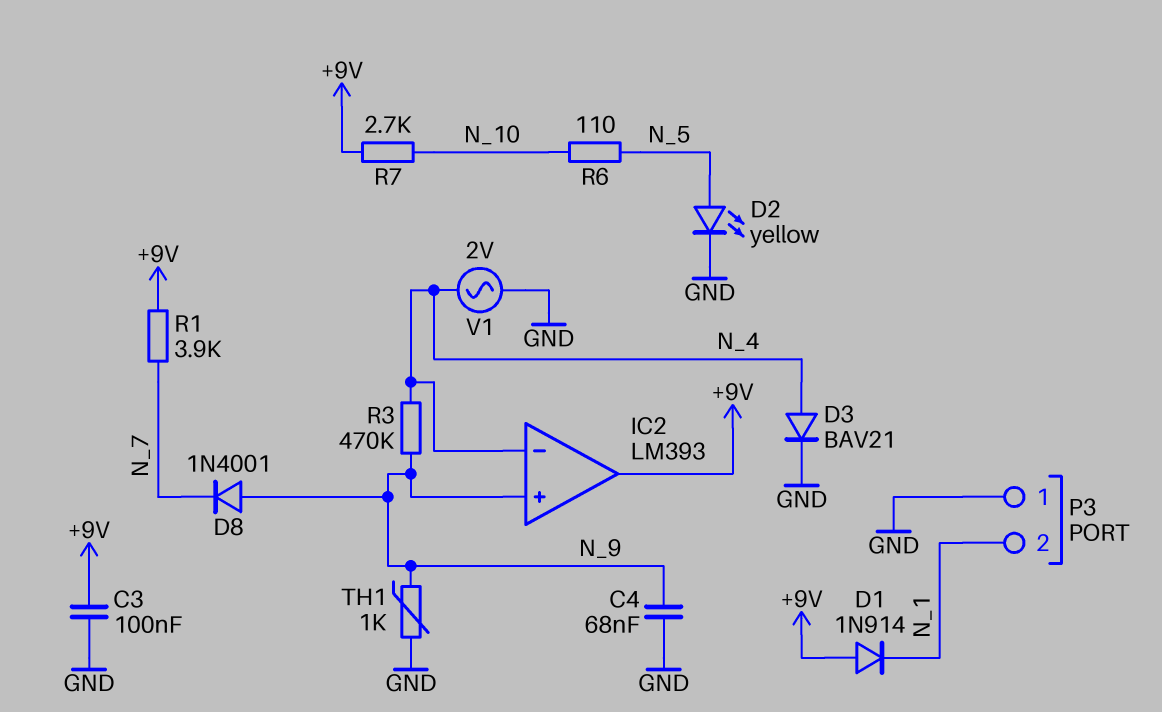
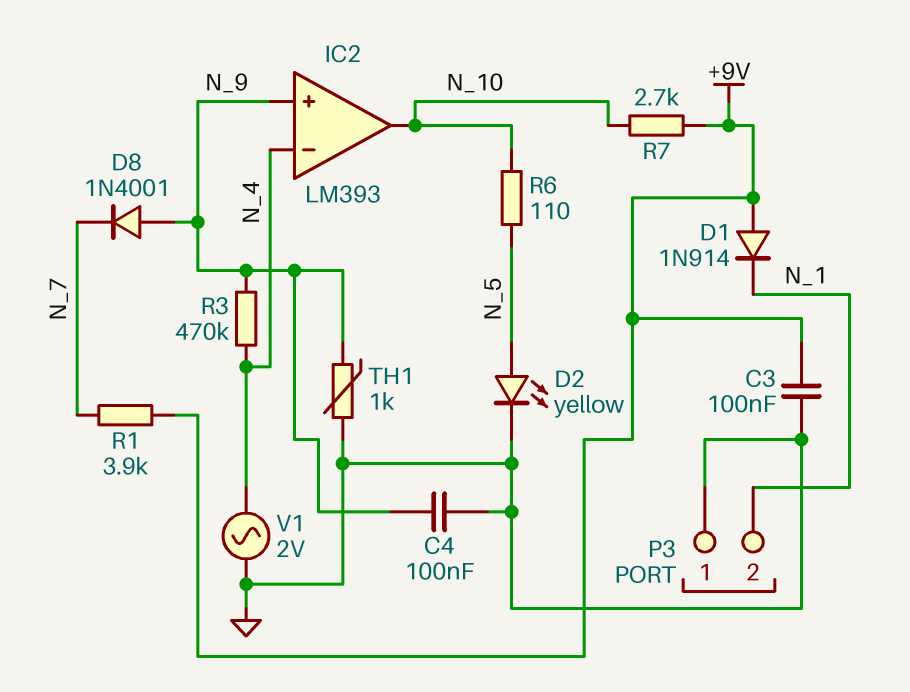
C4: 68nF (GND, N_9) -> 100nF (GND, N_9)
D3: diode BAV21 (A N_4, K GND) -> none
IC2 pin out: +9V -> N_10

